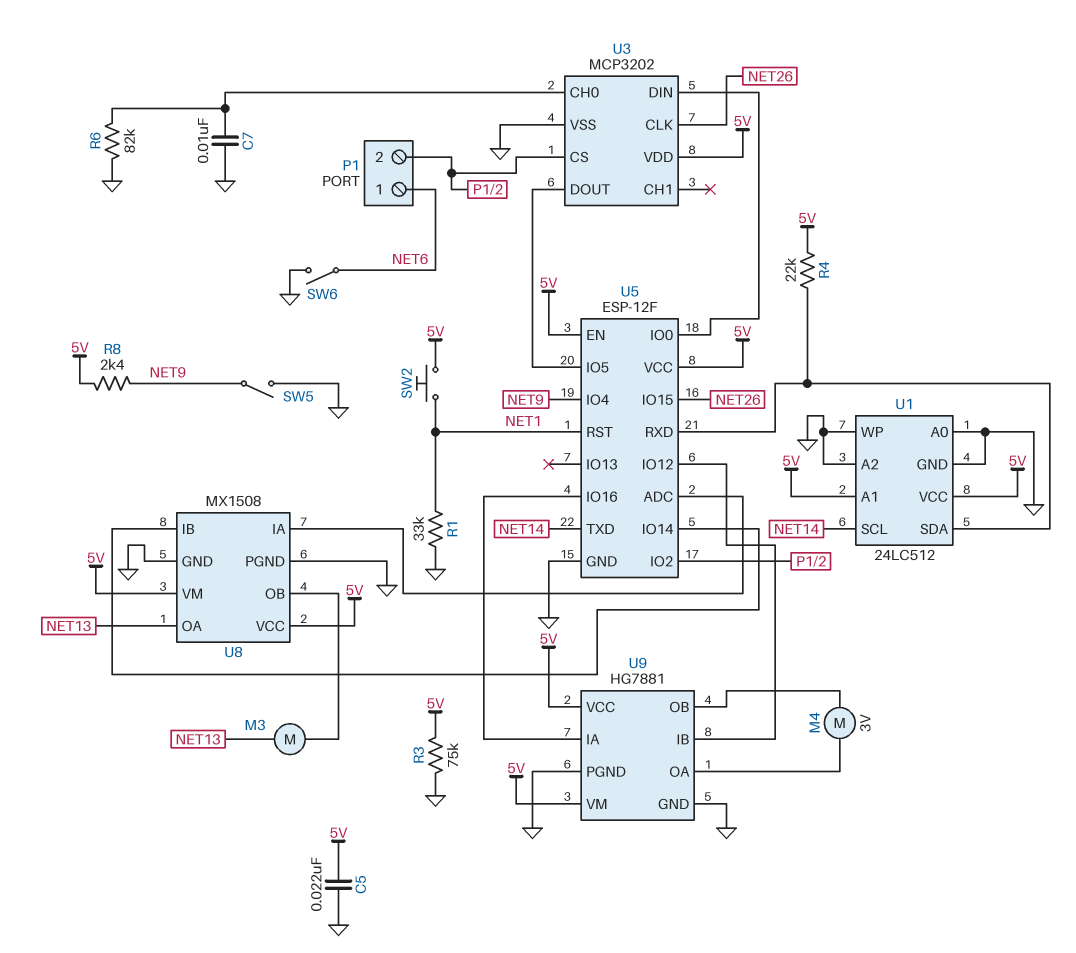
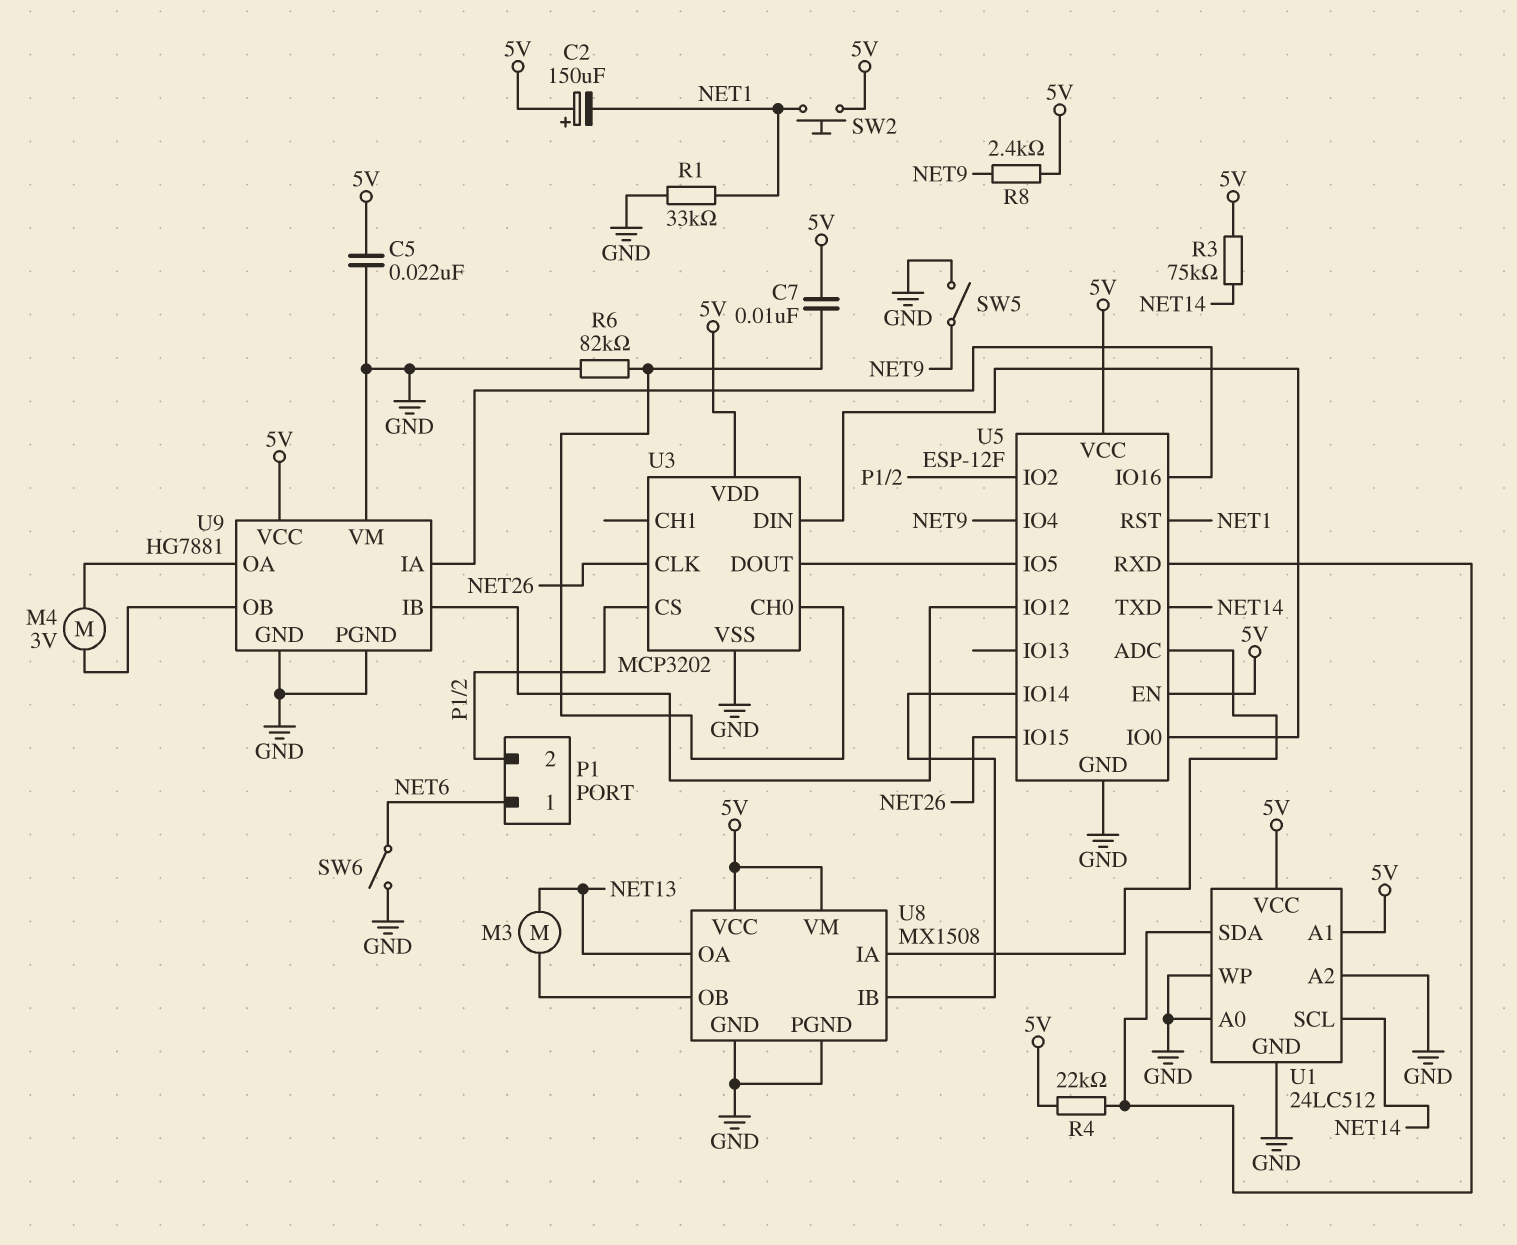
C2: none -> 150uF (plus 5V, minus NET1)
C7: 10nF (GND, U3/CH0) -> 10nF (5V, U3/CH0)
R3: 75k (5V, GND) -> 75k (5V, NET14)
U9 pin VM: 5V -> GND

